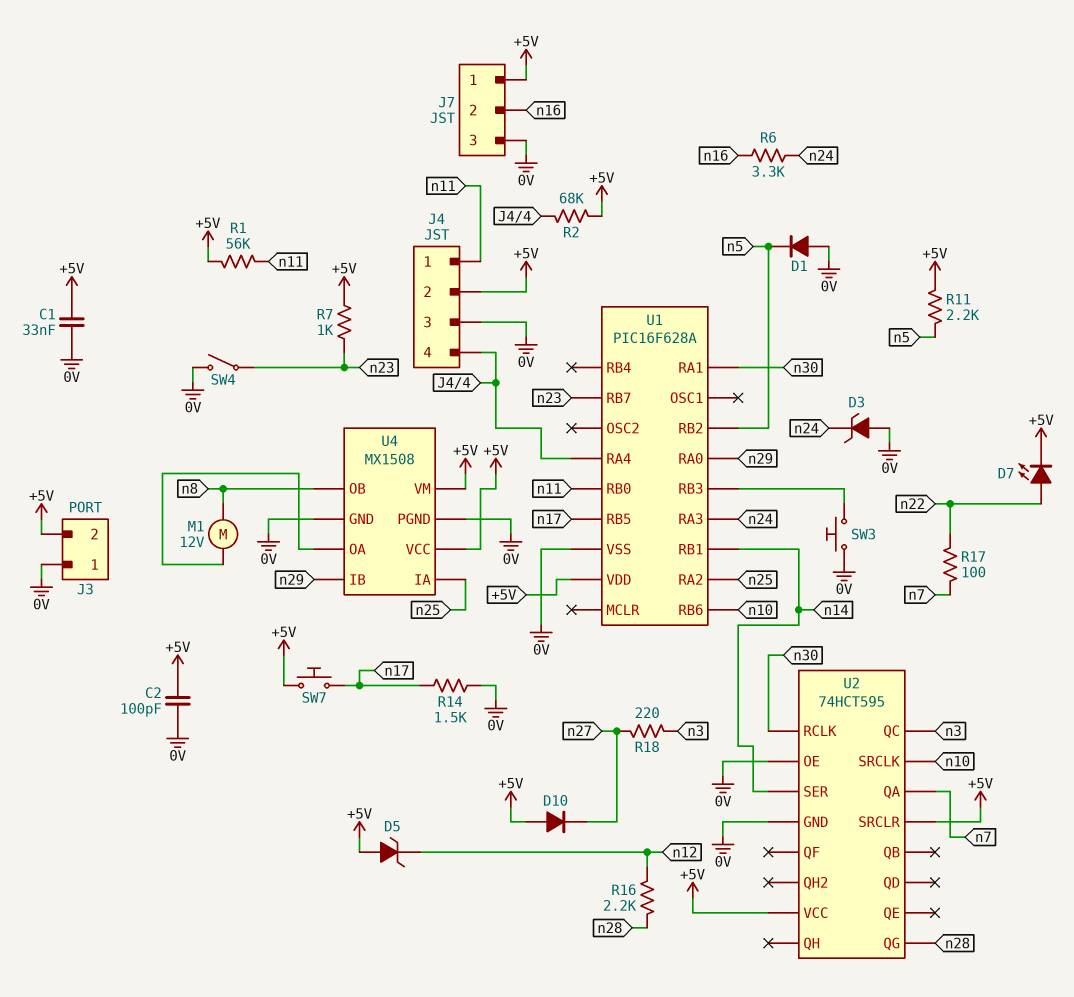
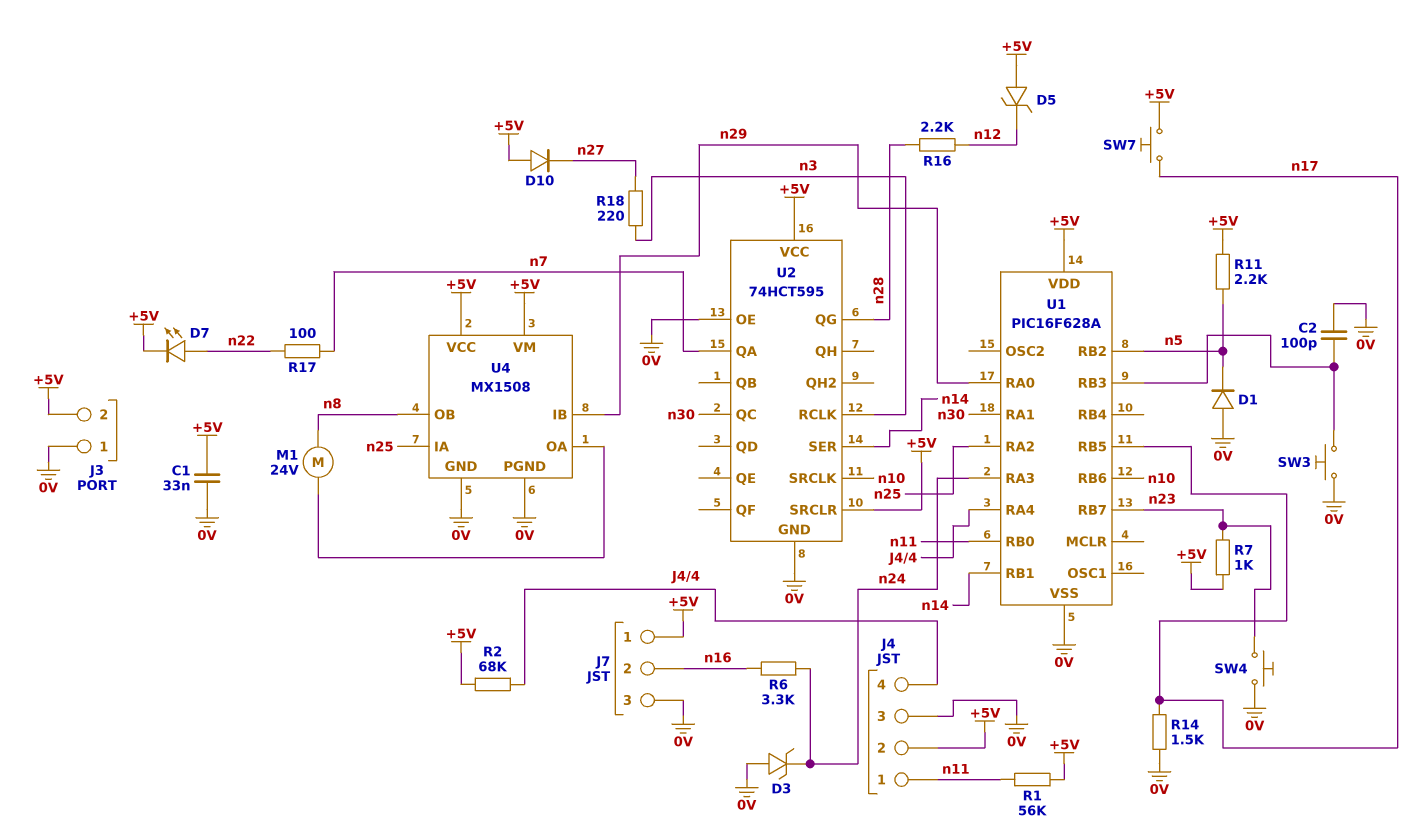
C2: 100pF (+5V, 0V) -> 100pF (0V, U1/RB3)
M1: motor 12V (U4/OA, n8) -> motor 24V (U4/OA, n8)
SW4: switch (0V, n23) -> button (0V, n23)
U2 pin QC: n3 -> n30
U2 pin RCLK: n30 -> n3

